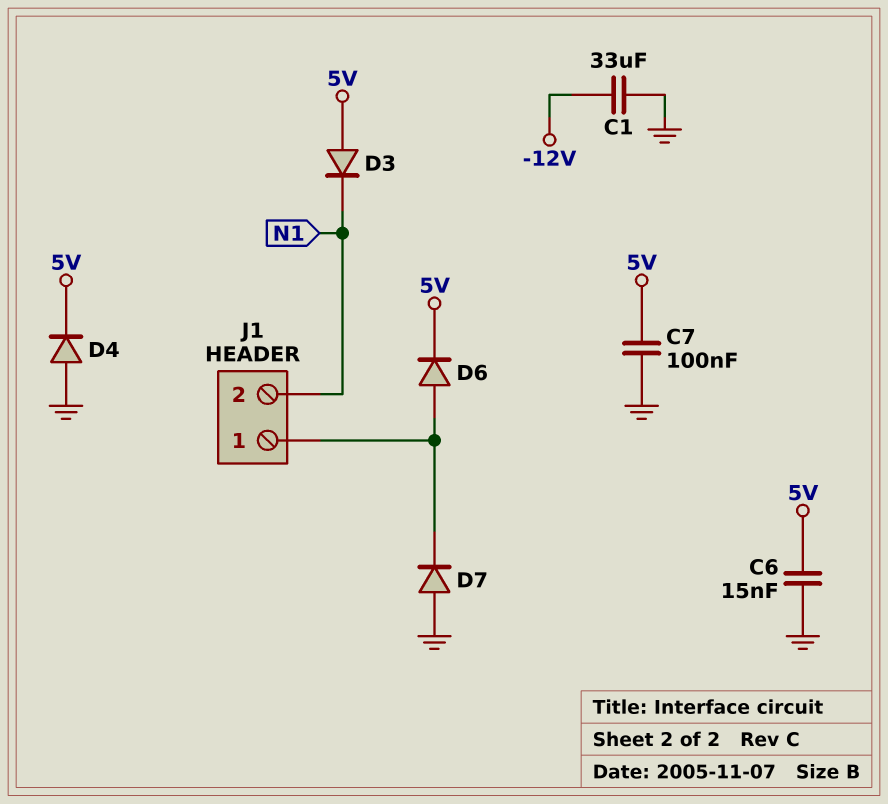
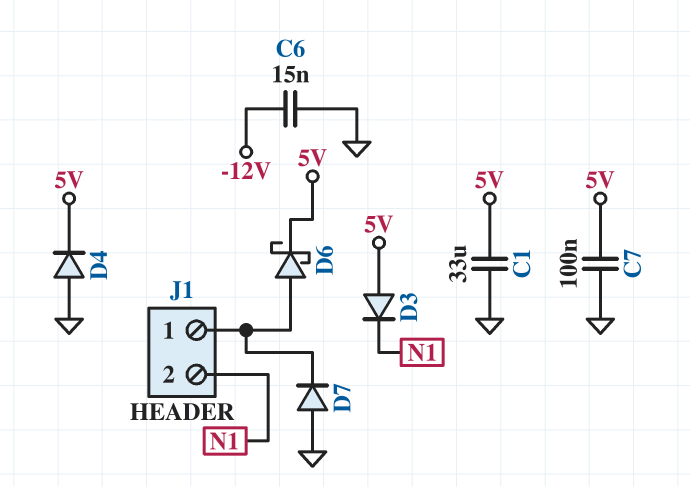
C1: 33uF (-12V, GND) -> 33uF (5V, GND)
C6: 15nF (5V, GND) -> 15nF (-12V, GND)
D6: diode (A J1/1, K 5V) -> schottky (A J1/1, K 5V)

